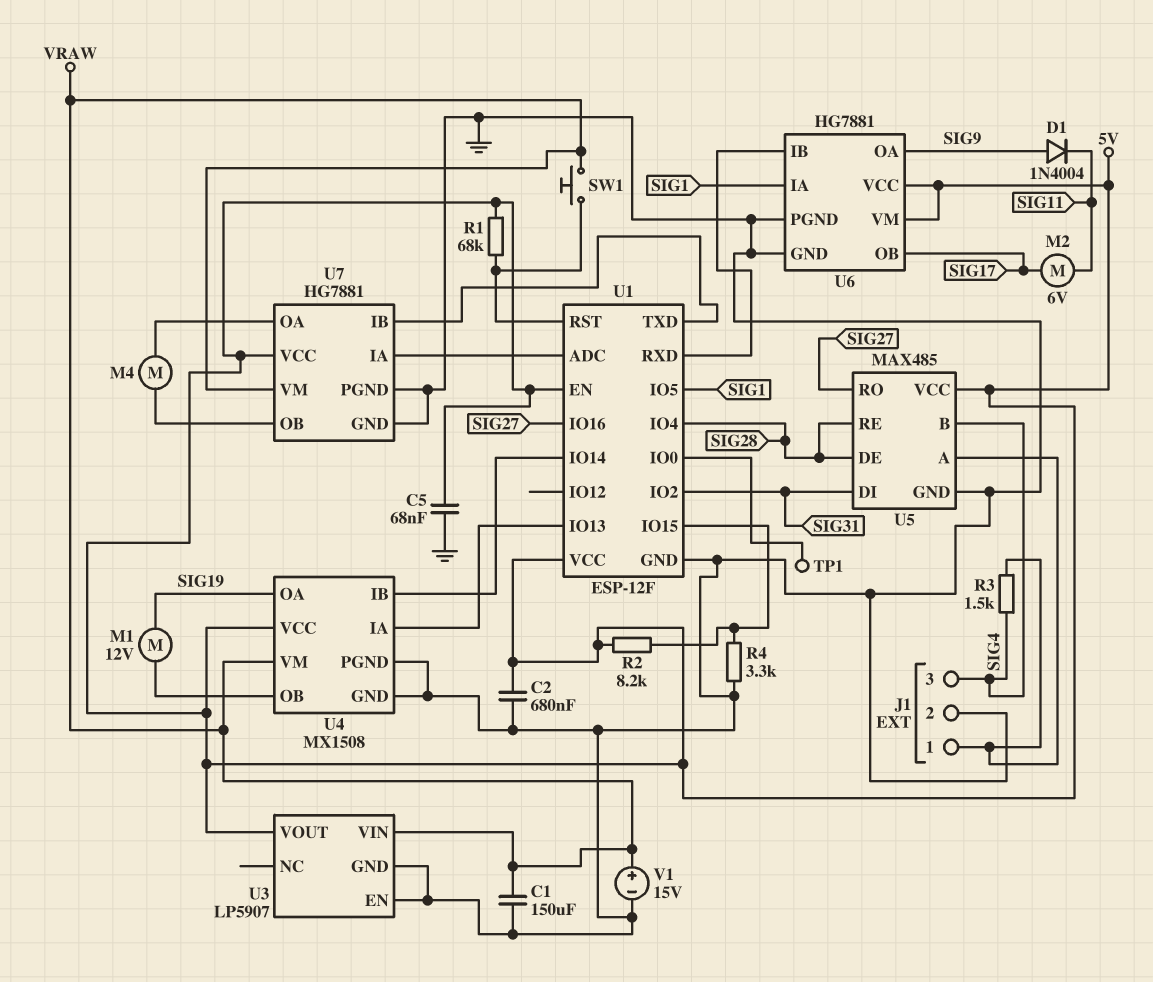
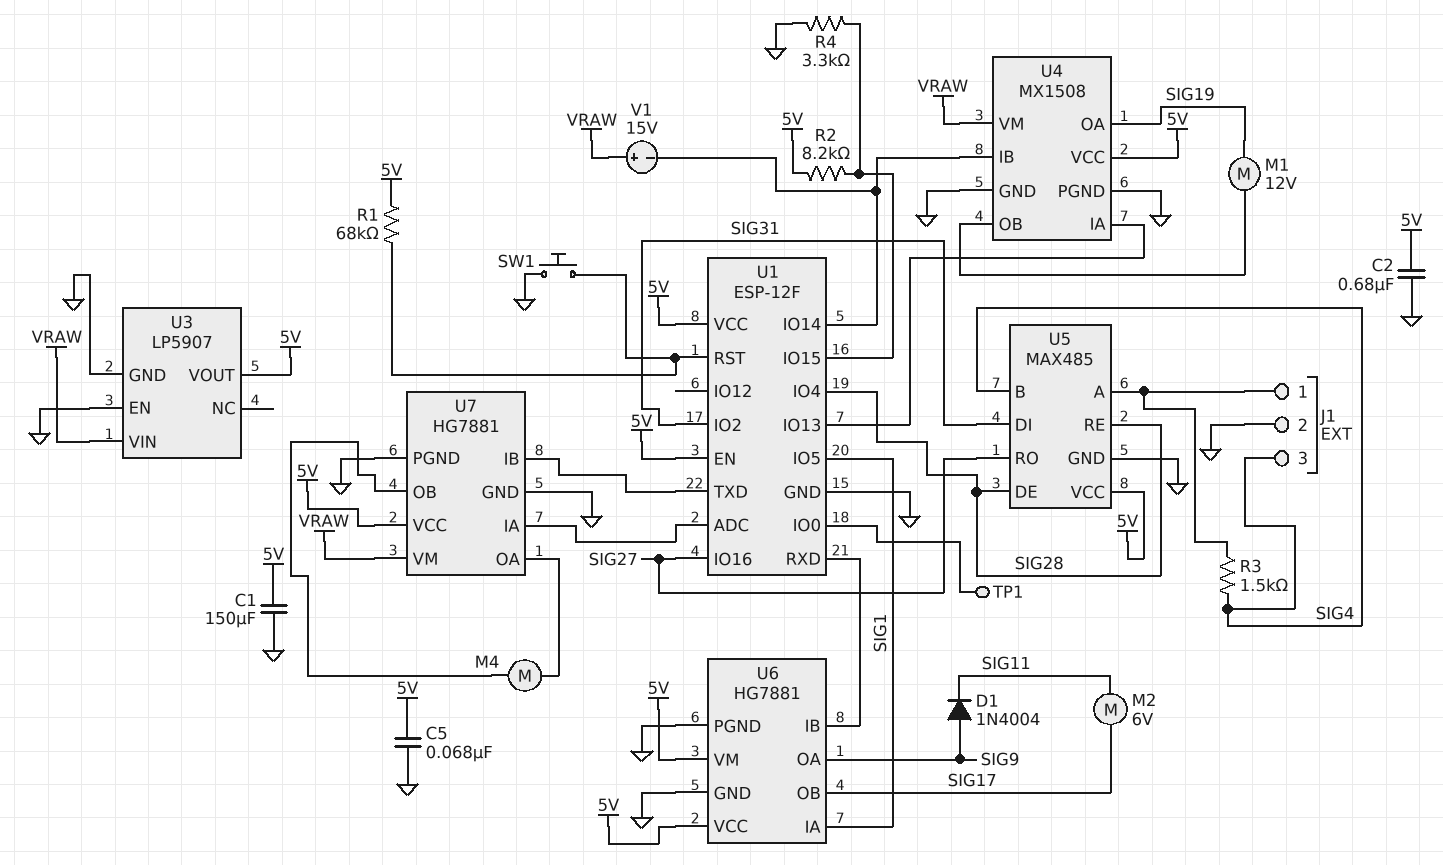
C1: 150uF (GND, VRAW) -> 150uF (5V, GND)
SW1: button (U1/RST, VRAW) -> button (GND, U1/RST)
V1: 15V (plus VRAW, minus GND) -> 15V (plus VRAW, minus U1/IO14)

